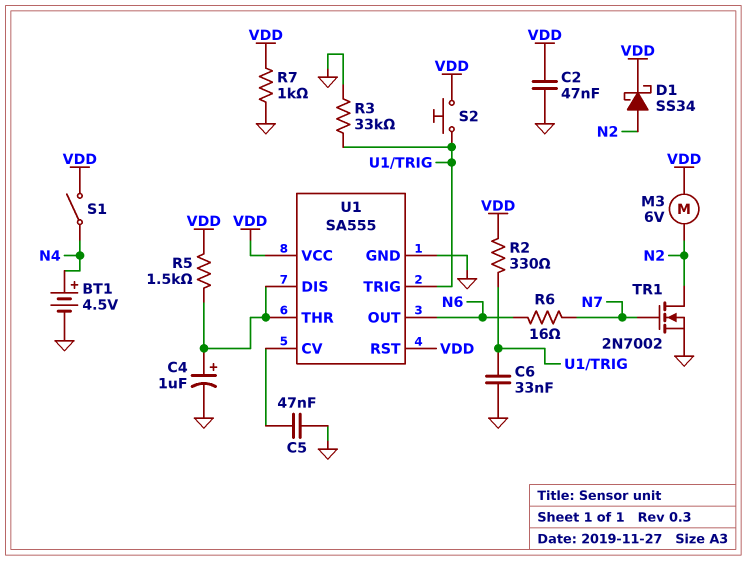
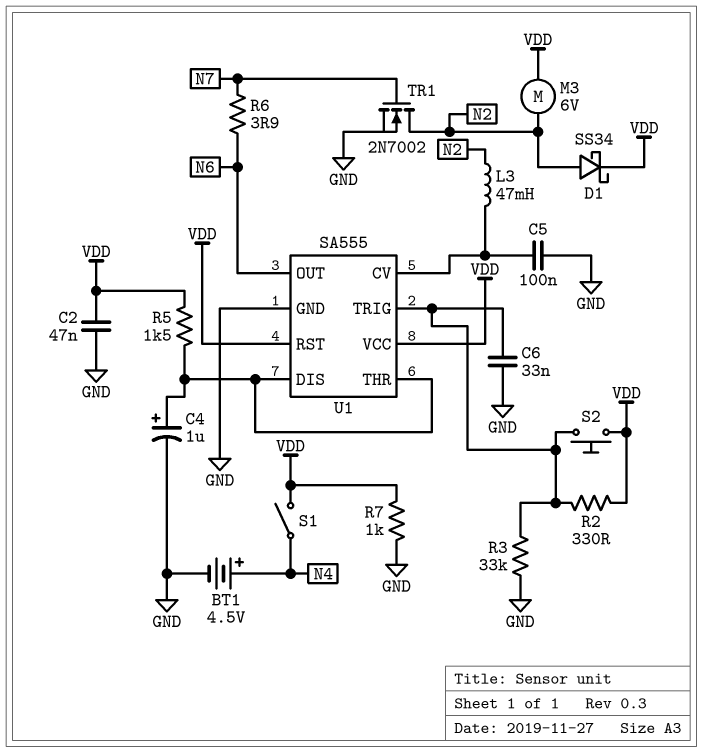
C5: 47nF (GND, U1/CV) -> 100nF (GND, U1/CV)
L3: none -> 47mH (N2, U1/CV)
R6: 16 (N6, N7) -> 3.9 (N6, N7)

